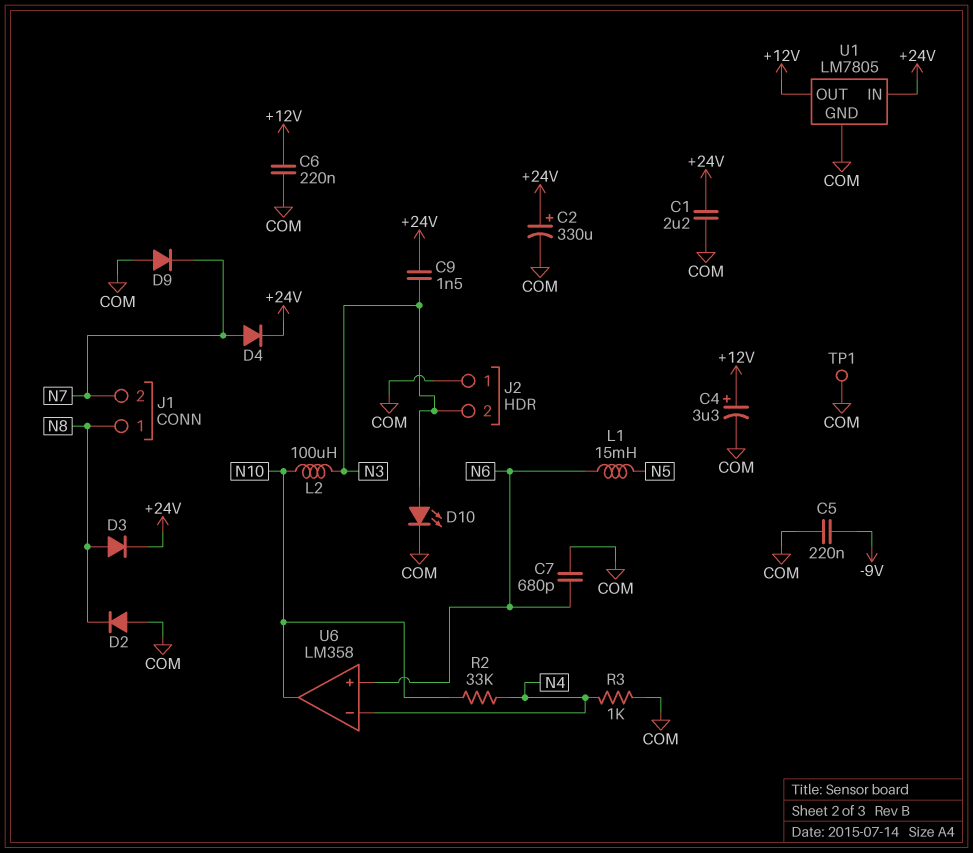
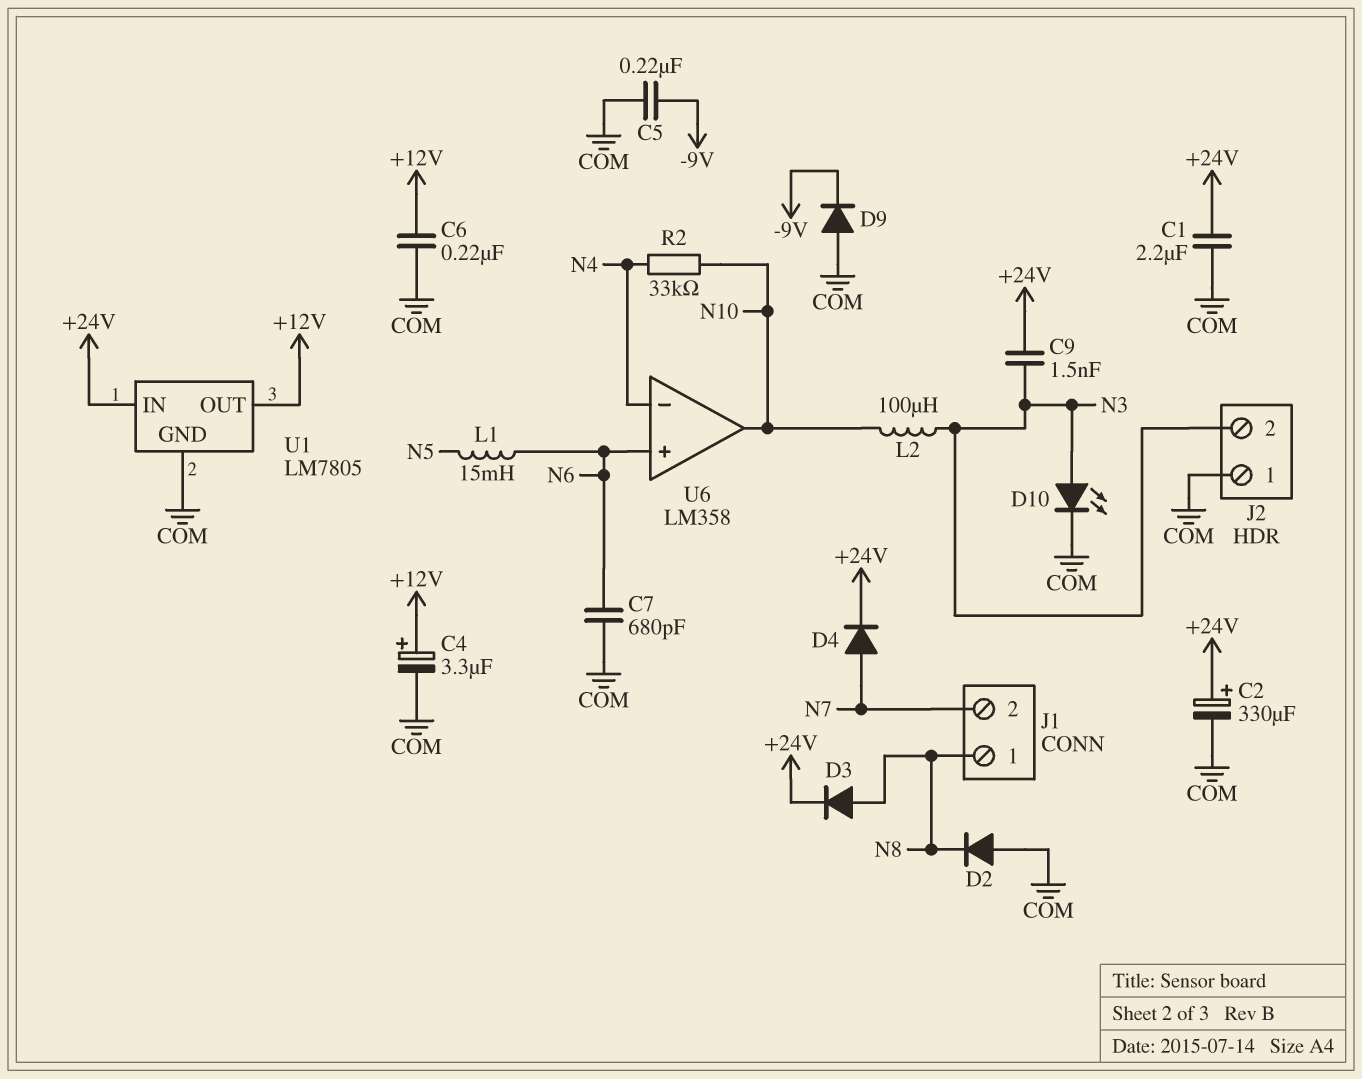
D9: diode (A COM, K N7) -> diode (A COM, K -9V)
R3: 1k (COM, N4) -> none
TP1: test point (COM) -> none

